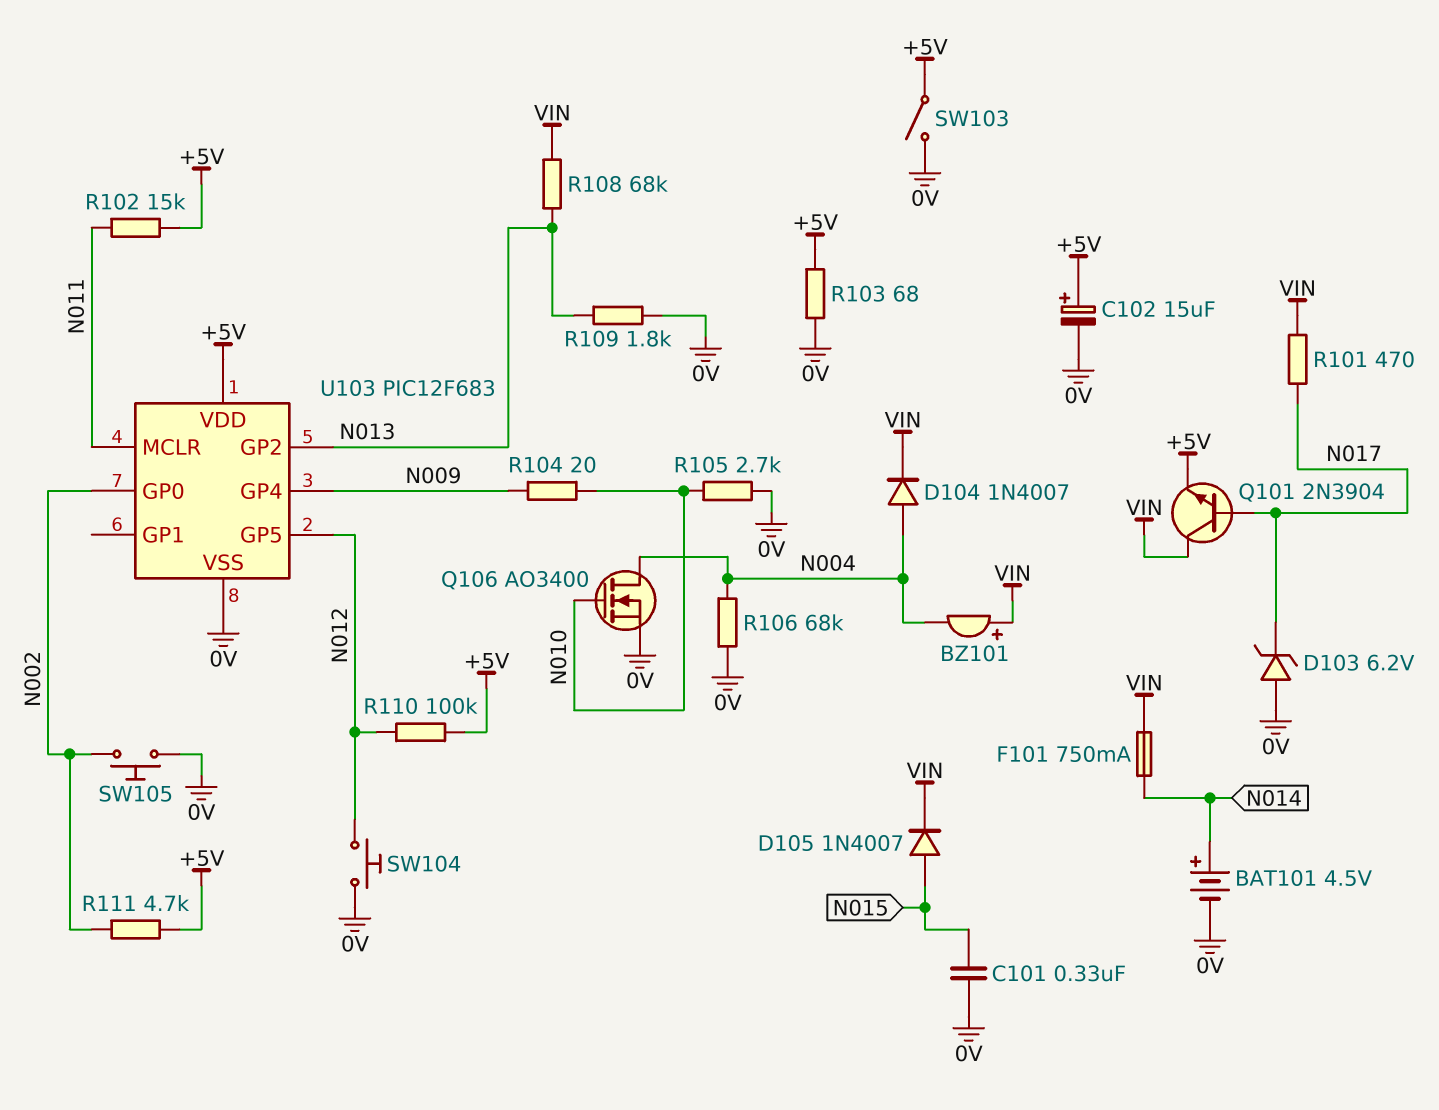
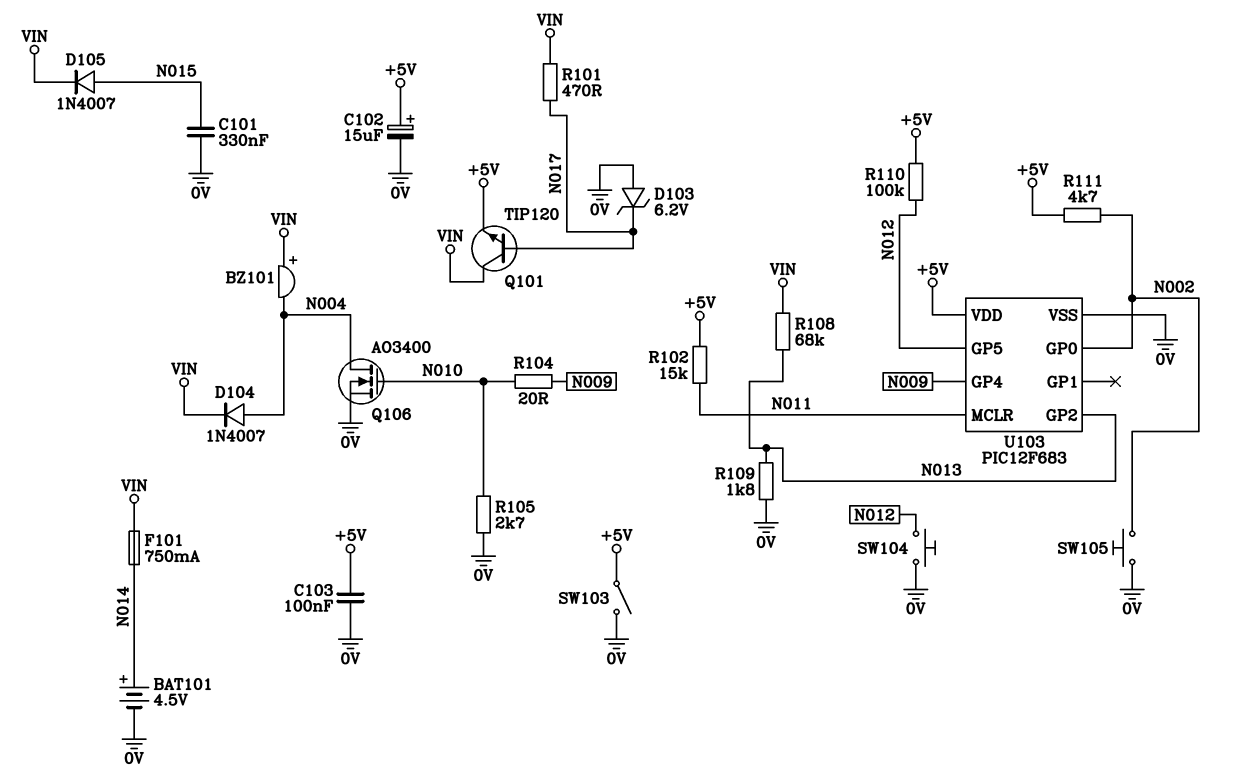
C103: none -> 100nF (+5V, 0V)
Q101: NPN 2N3904 (B N017, C VIN, E +5V) -> NPN TIP120 (B N017, C VIN, E +5V)
R103: 68 (+5V, 0V) -> none
R106: 68k (0V, N004) -> none

